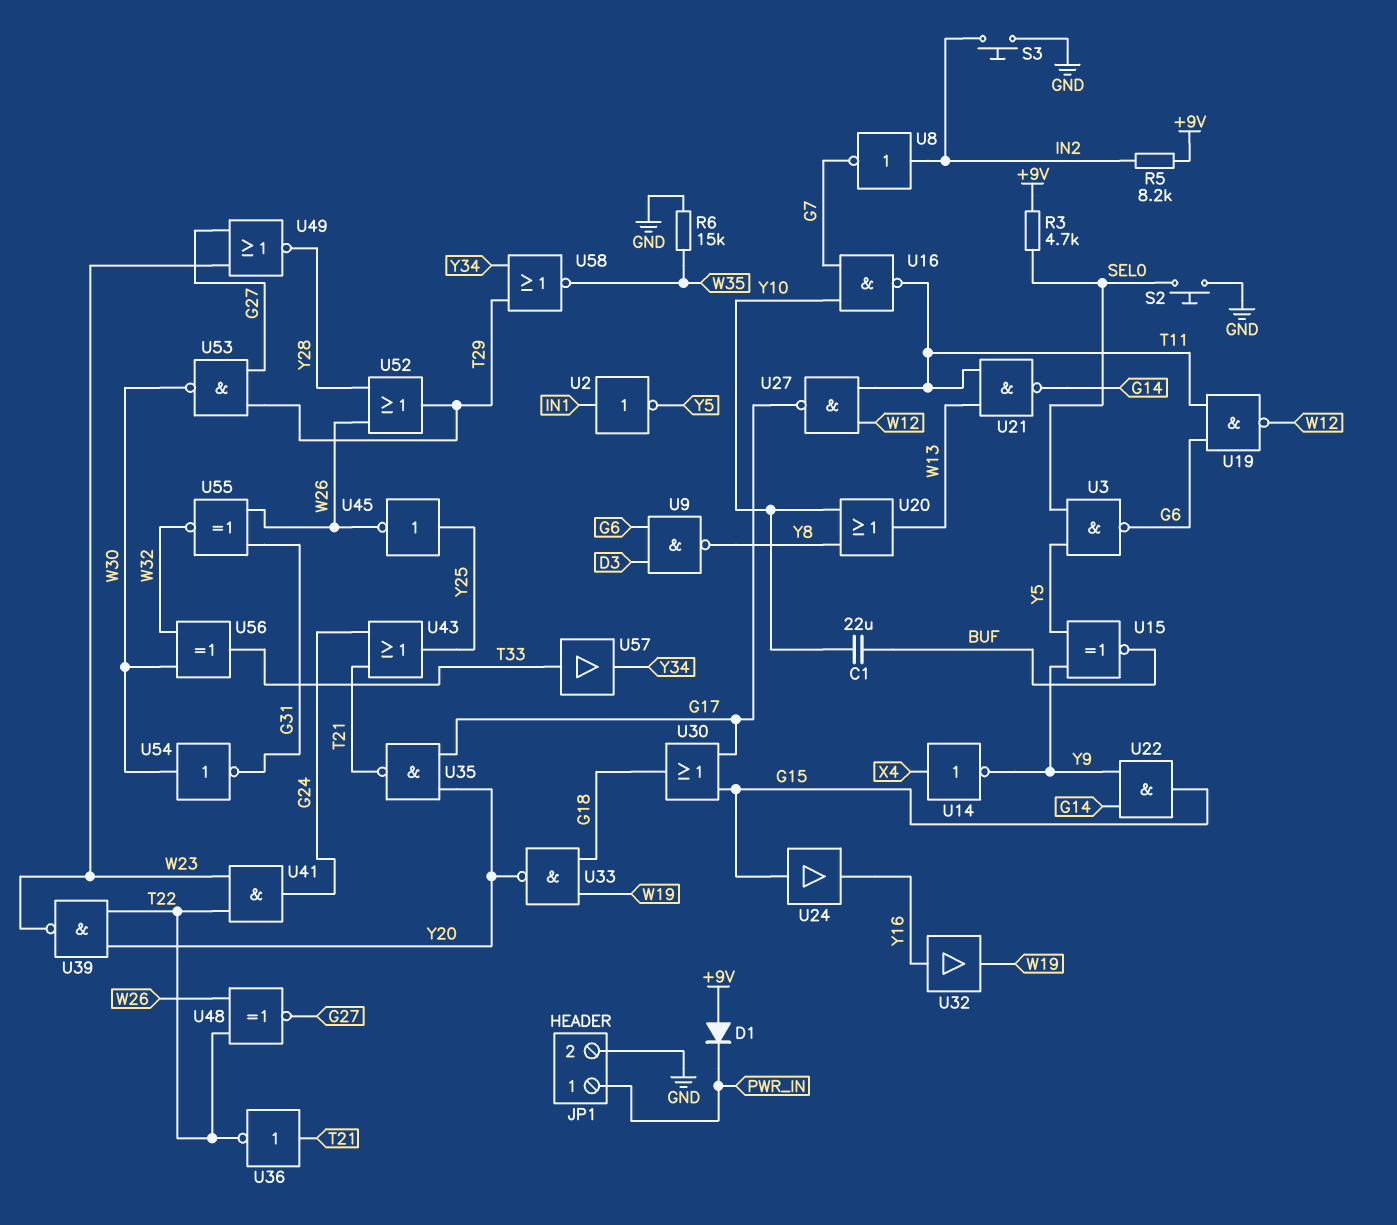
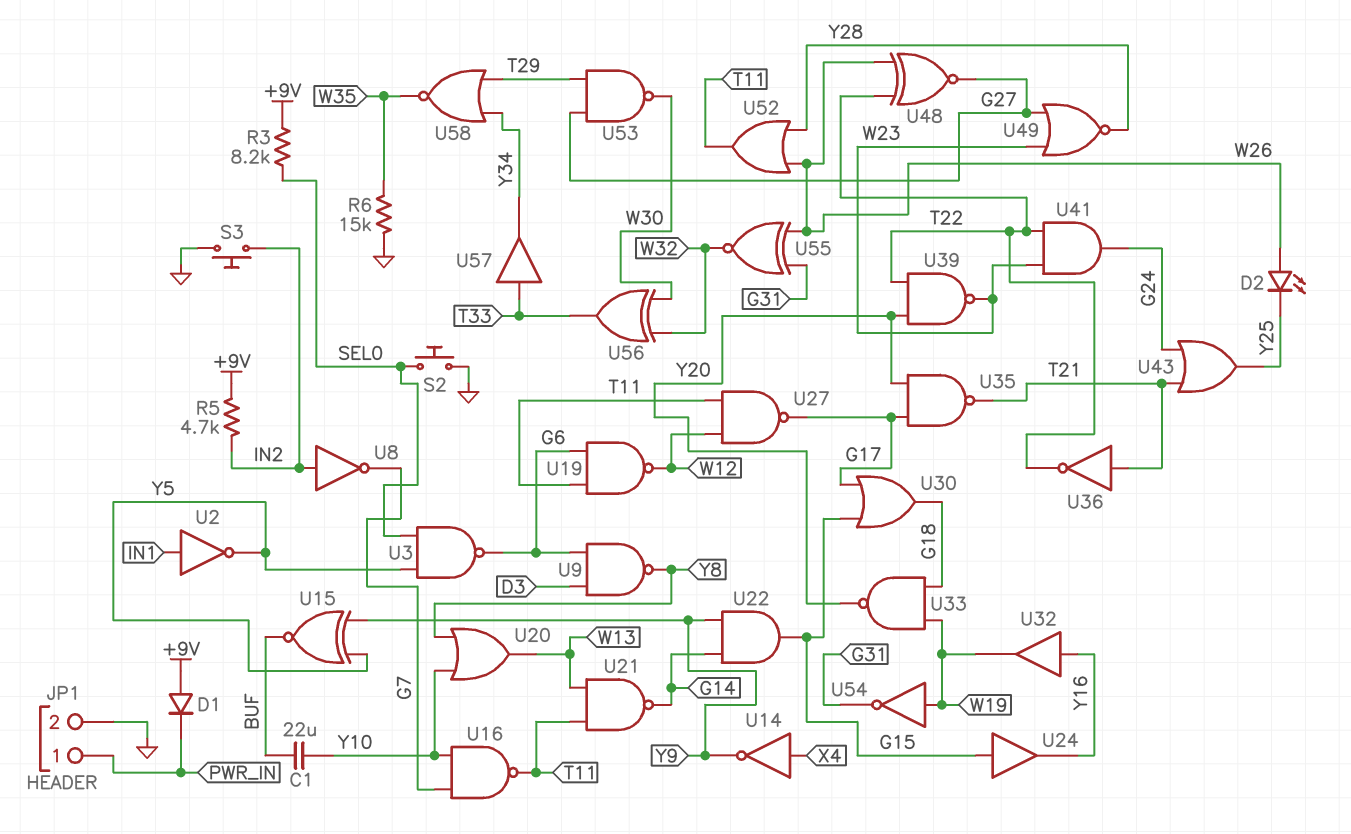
D2: none -> LED (A W26, K Y25)
R3: 4.7k (+9V, SEL0) -> 8.2k (+9V, SEL0)
R5: 8.2k (+9V, IN2) -> 4.7k (+9V, IN2)
U45: NOT (in Y25, out W26) -> none
U52: OR (in W26, in Y28, out T29) -> OR (in W26, in Y28, out T11)
U54: NOT (in W30, out G31) -> NOT (in W19, out G31)

